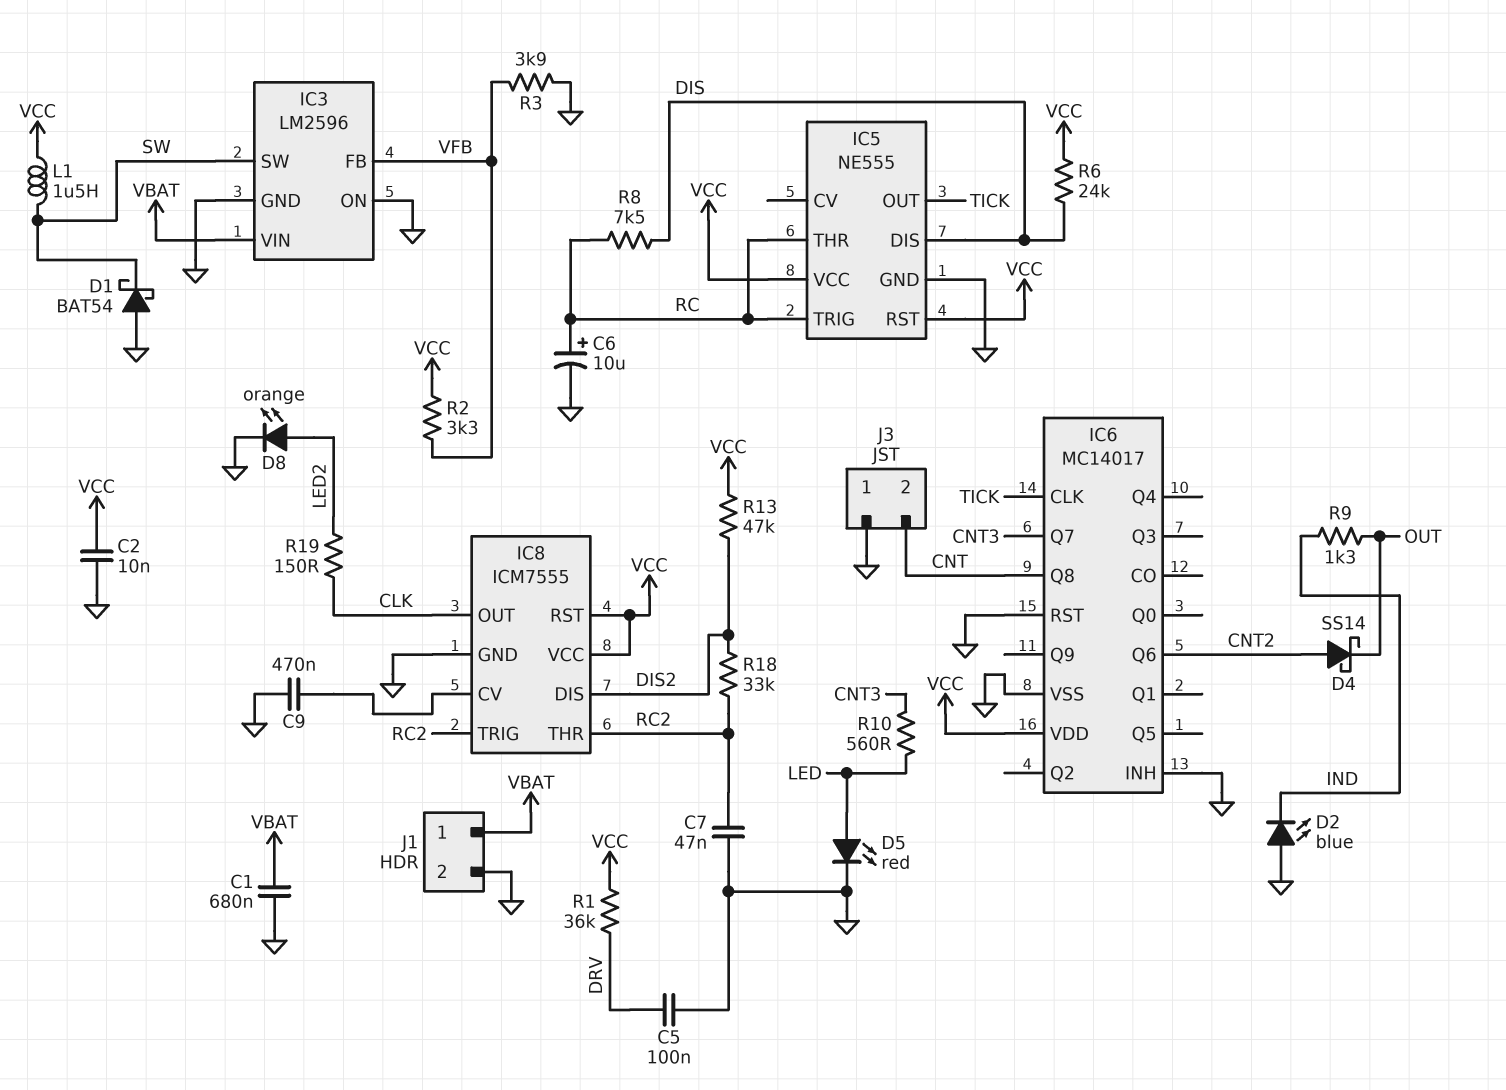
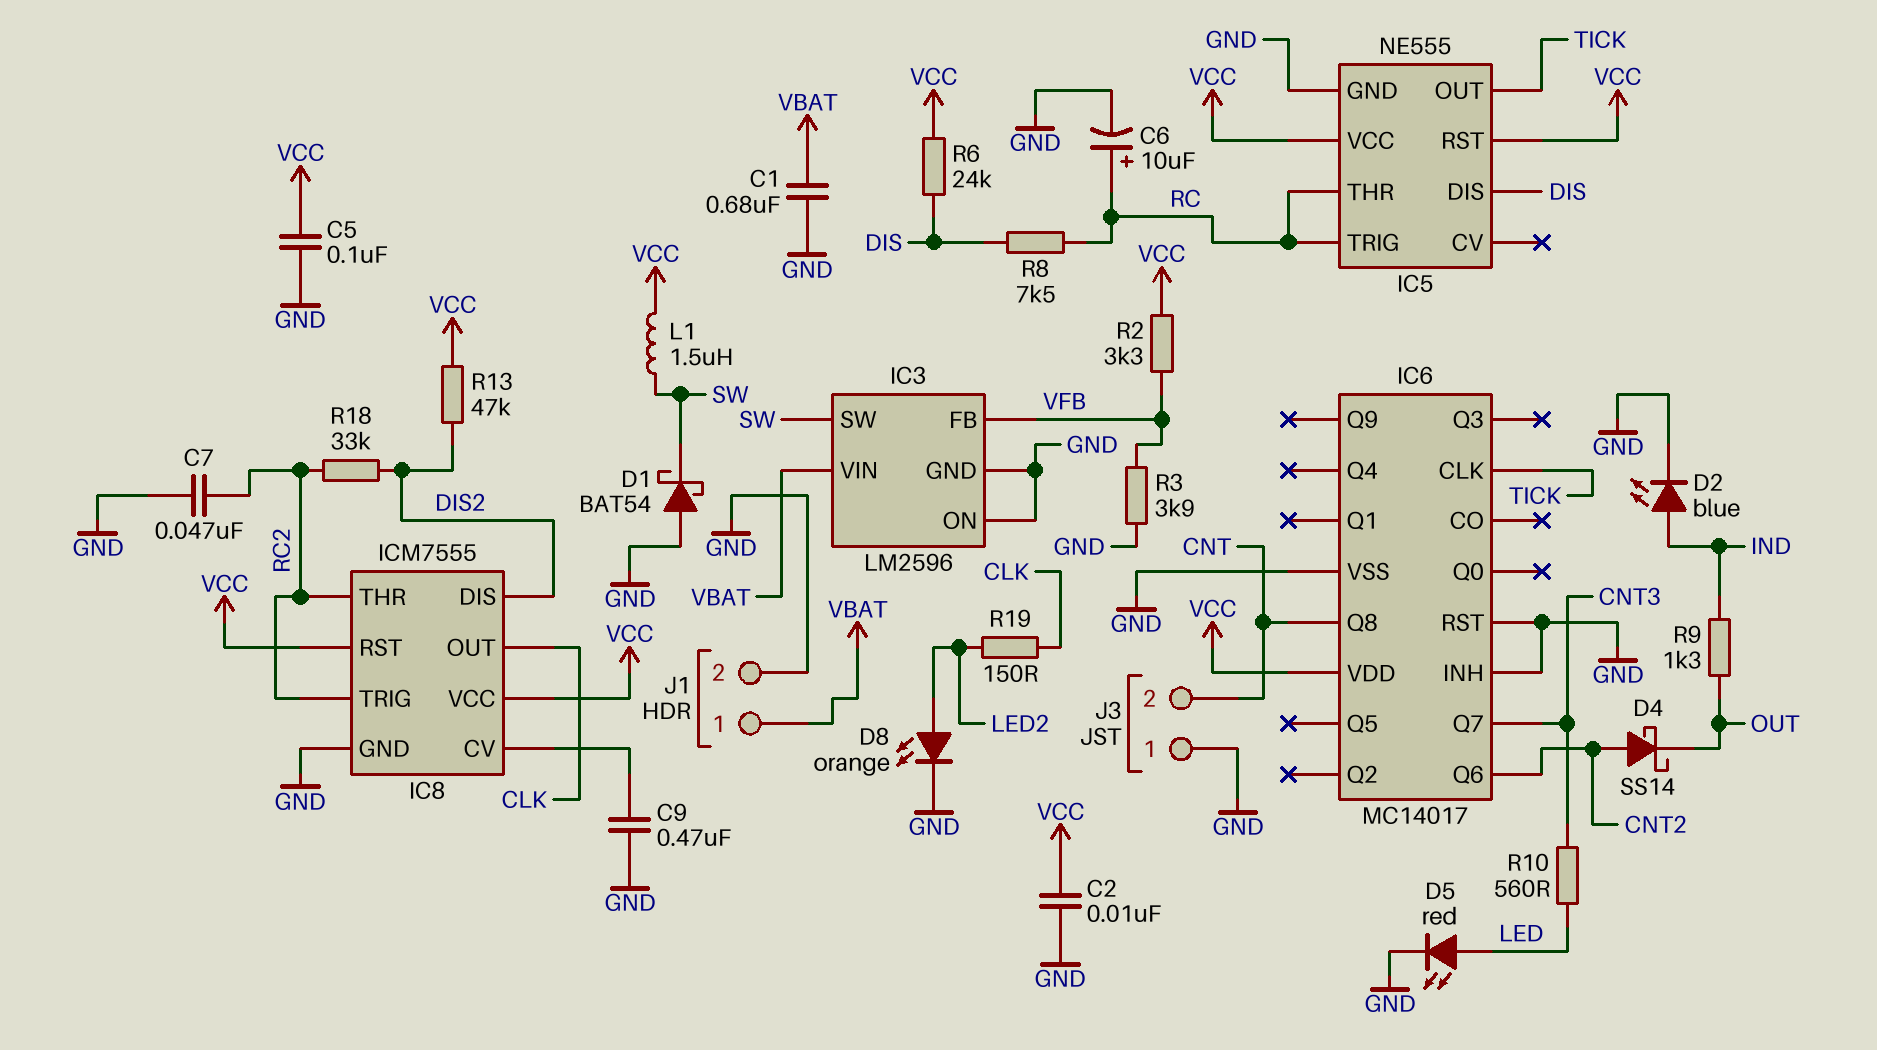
C5: 100nF (DRV, GND) -> 100nF (GND, VCC)
D2: LED blue (A GND, K IND) -> LED blue (A IND, K GND)
R1: 36k (DRV, VCC) -> none

